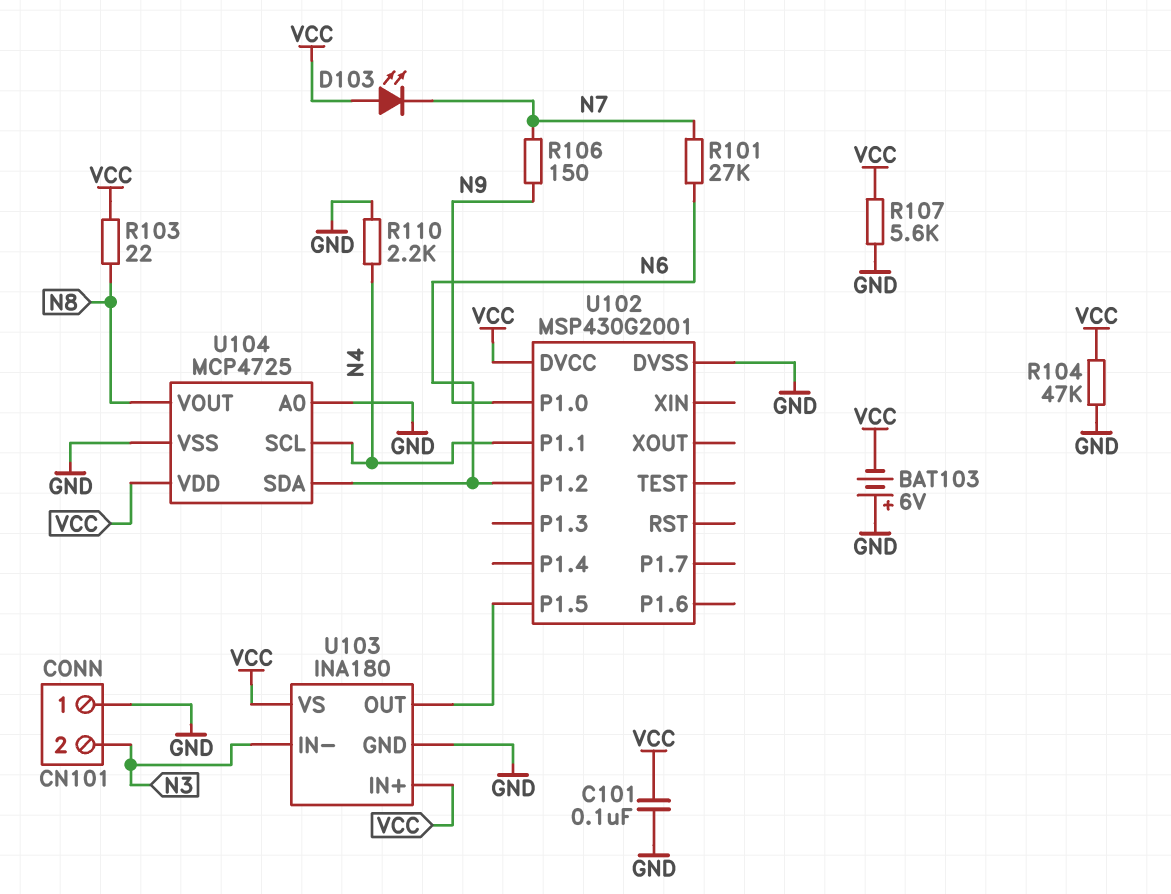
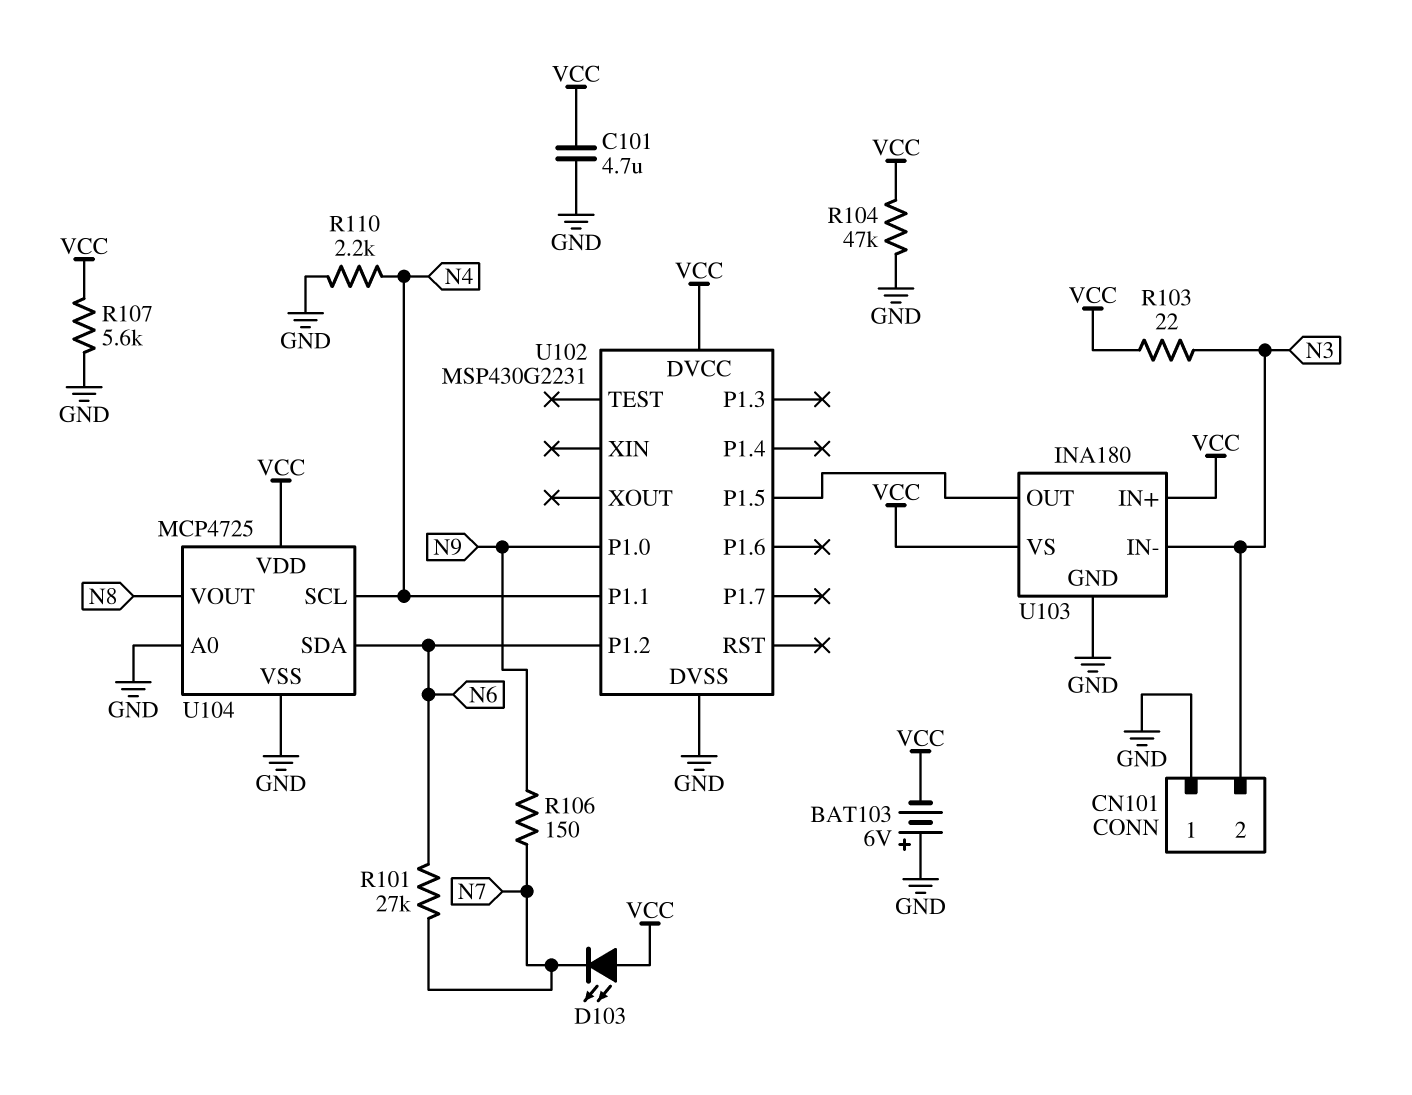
C101: 100nF (GND, VCC) -> 4.7uF (GND, VCC)
R103: 22 (N8, VCC) -> 22 (N3, VCC)
U102: MSP430G2001 -> MSP430G2231

